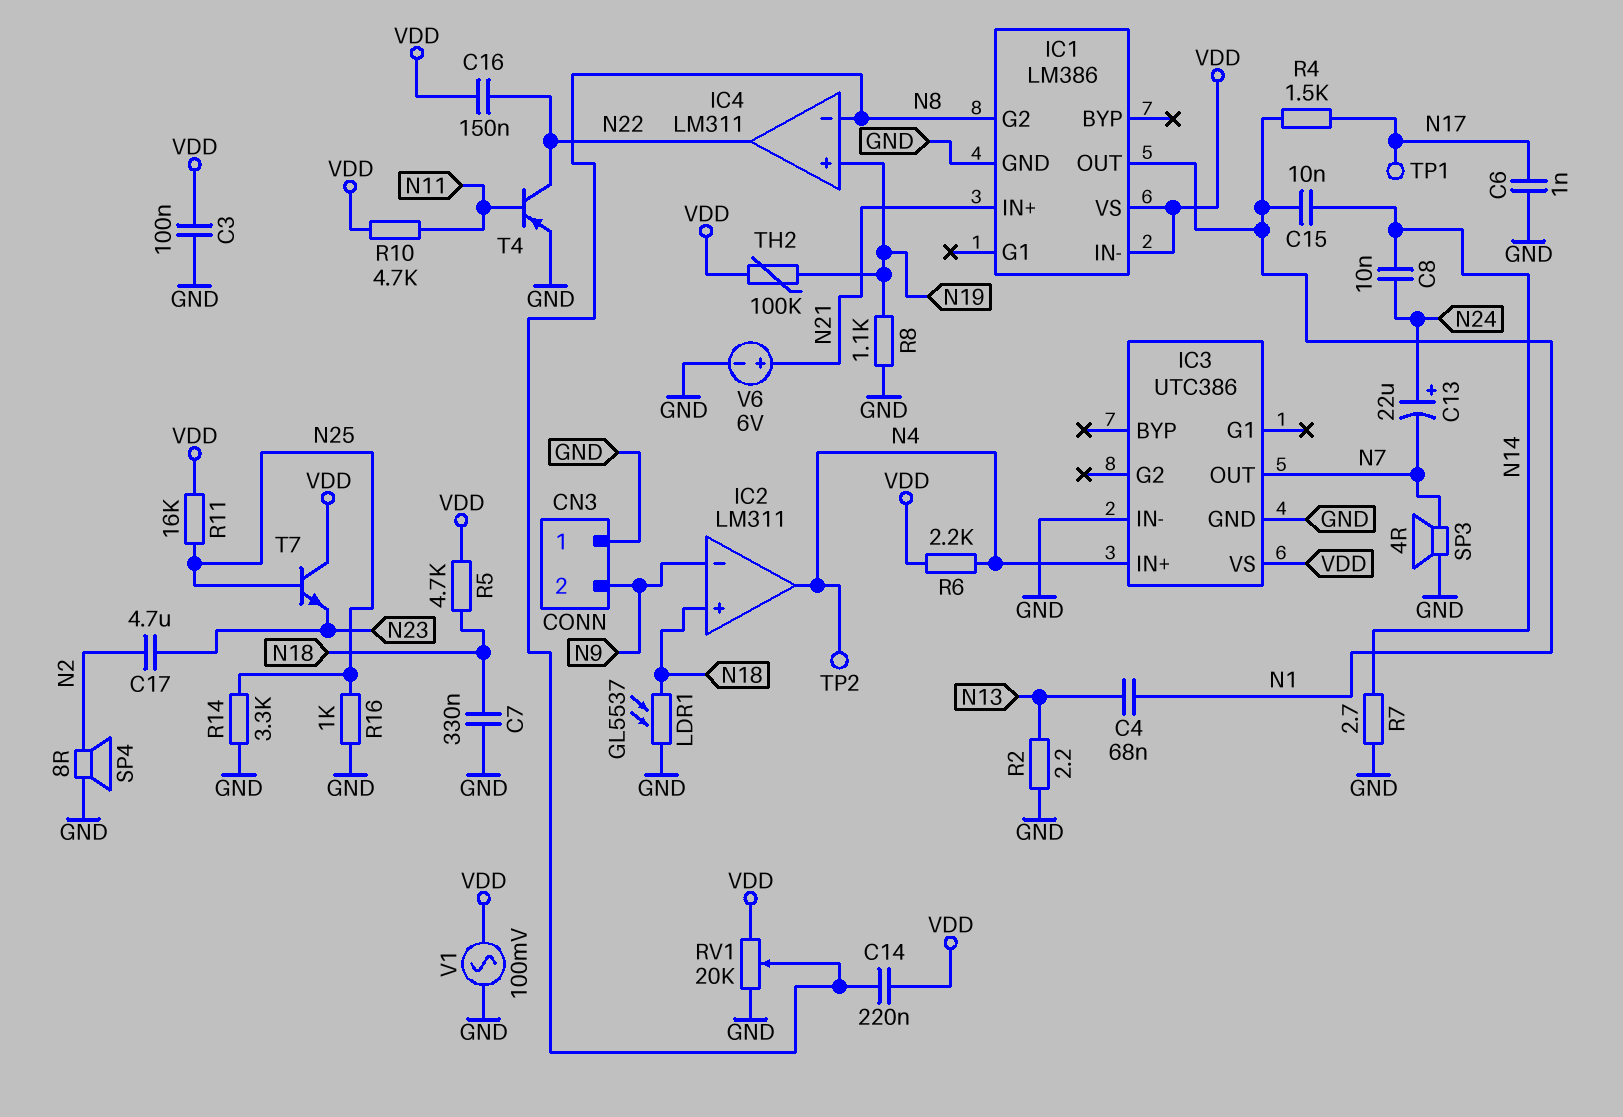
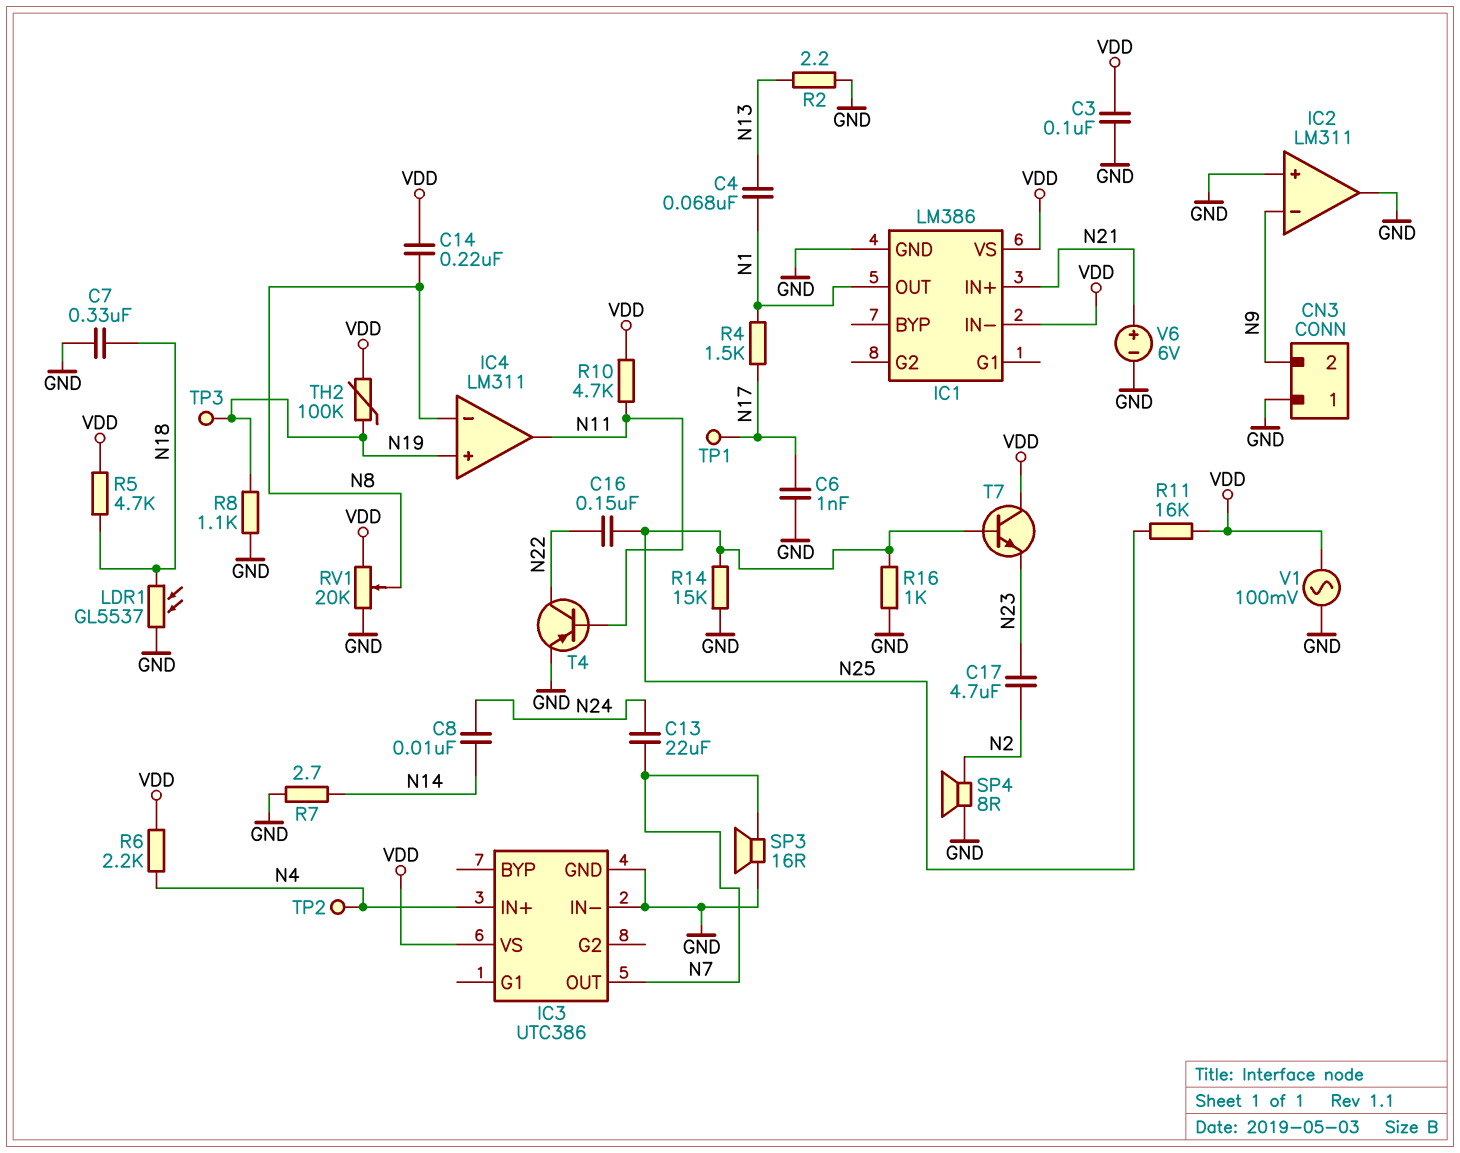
C13: 22uF (plus N24, minus N7) -> 22uF (N7, N24)
C15: 10nF (N1, N14) -> none
C16: 150nF (N22, VDD) -> 150nF (N22, N25)
IC1 pin G2: N8 -> none
IC2 pin in+: N18 -> GND
IC2 pin out: N4 -> GND
IC4 pin out: N22 -> N11
R14: 3.3k (GND, N25) -> 15k (GND, N25)
SP3: speaker 4R (GND, N7) -> speaker 16R (GND, N7)
TP3: none -> test point (N19)

